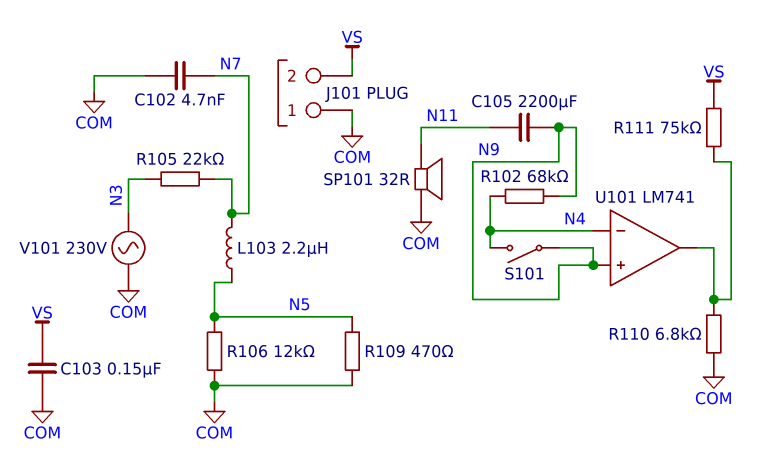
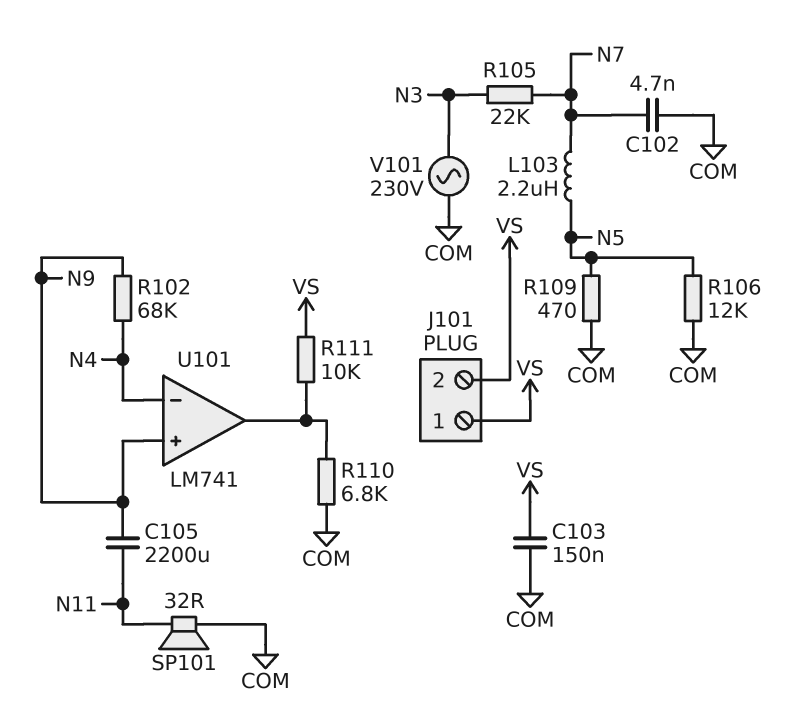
J101 pin 1: COM -> VS
R111: 75k (U101/out, VS) -> 10k (U101/out, VS)
S101: switch (N4, N9) -> none

